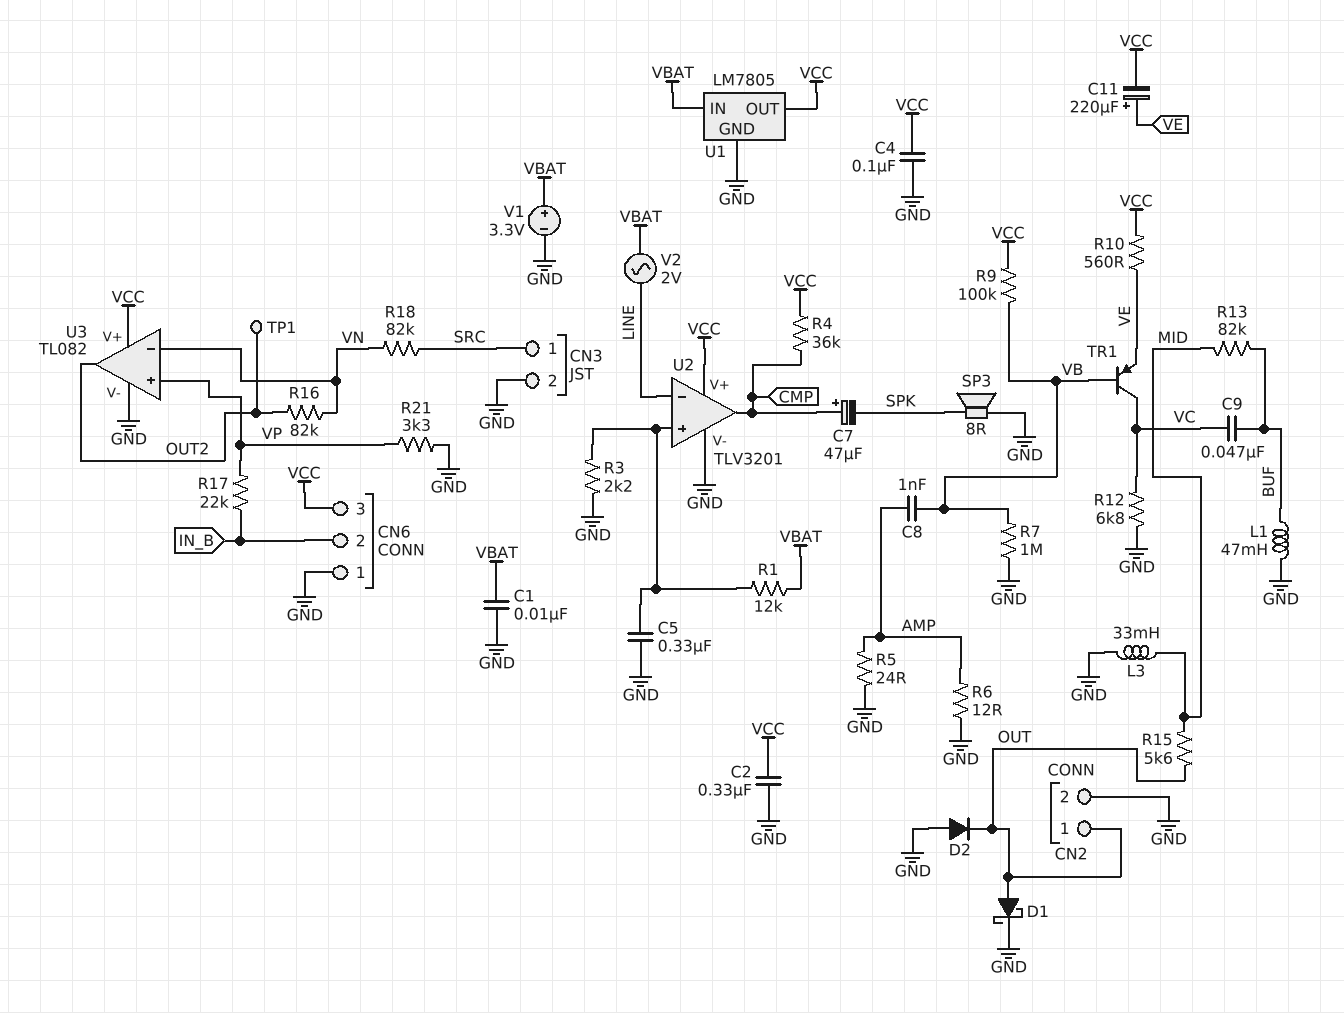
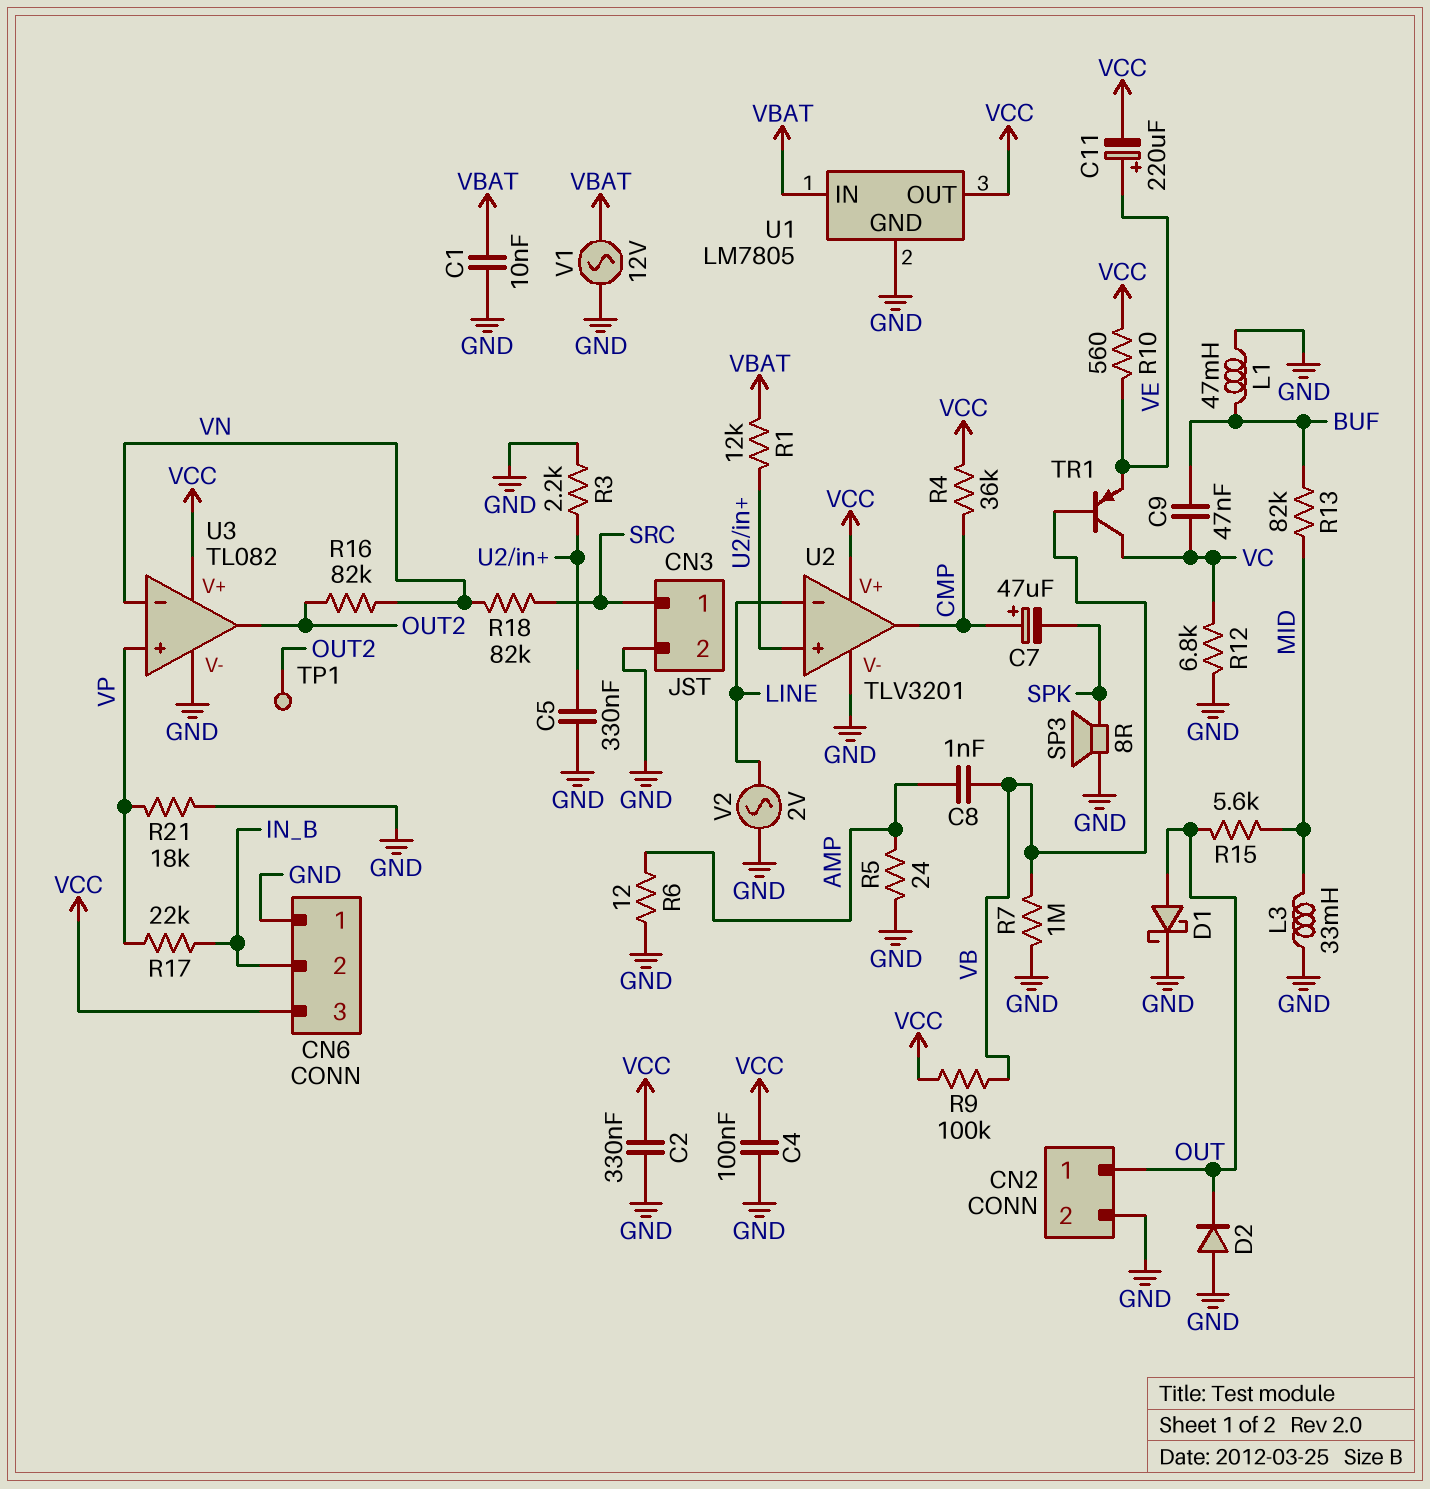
R21: 3.3k (GND, VP) -> 18k (GND, VP)
V1: 3.3V (plus VBAT, minus GND) -> AC 12V (GND, VBAT)
V2: AC 2V (LINE, VBAT) -> AC 2V (GND, LINE)

